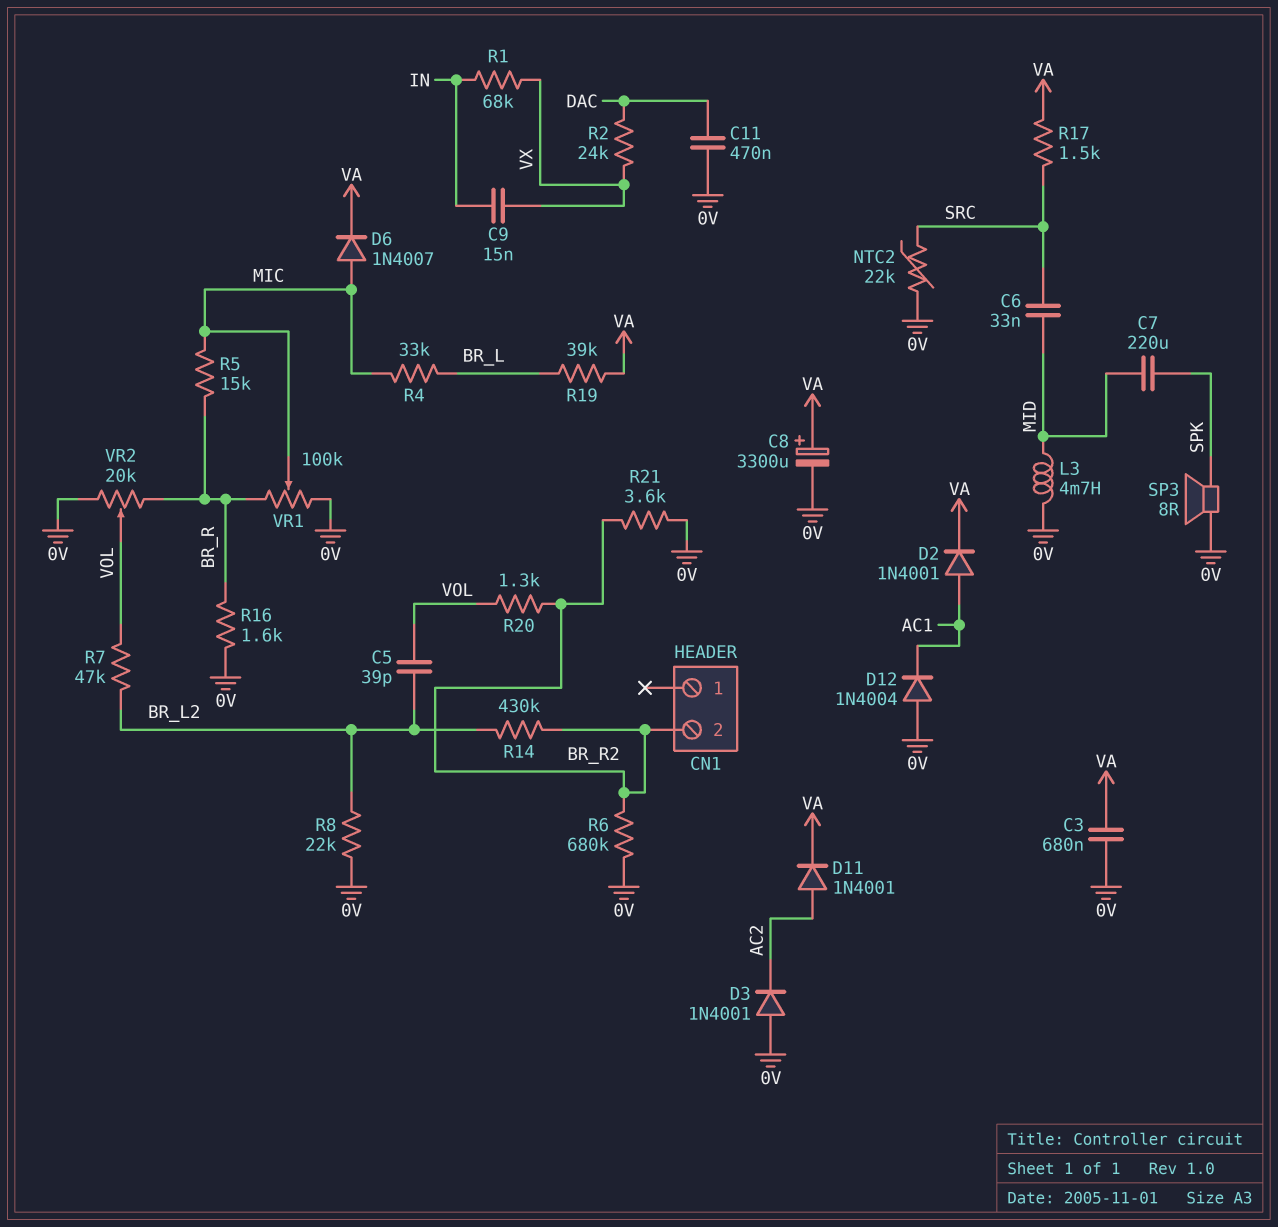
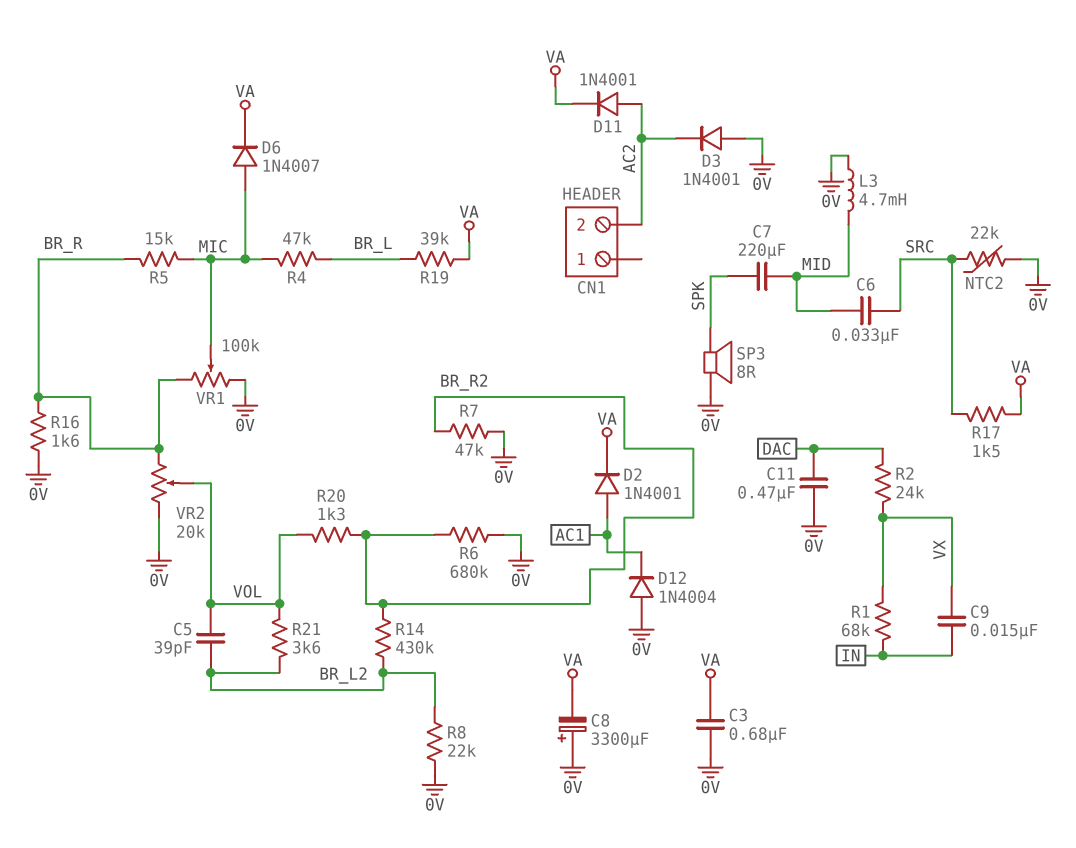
C8: 3300uF (plus VA, minus 0V) -> 3300uF (plus 0V, minus VA)
CN1 pin 2: BR_R2 -> AC2
R4: 33k (BR_L, MIC) -> 47k (BR_L, MIC)
R7: 47k (BR_L2, VOL) -> 47k (0V, BR_R2)
R21: 3.6k (0V, BR_R2) -> 3.6k (BR_L2, VOL)

